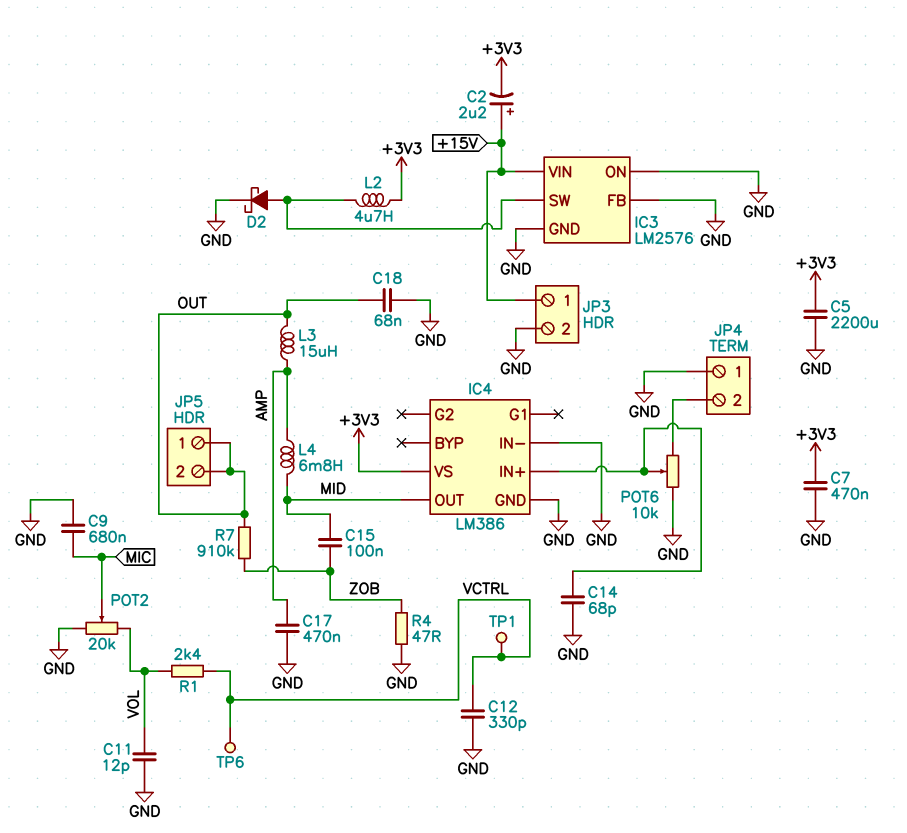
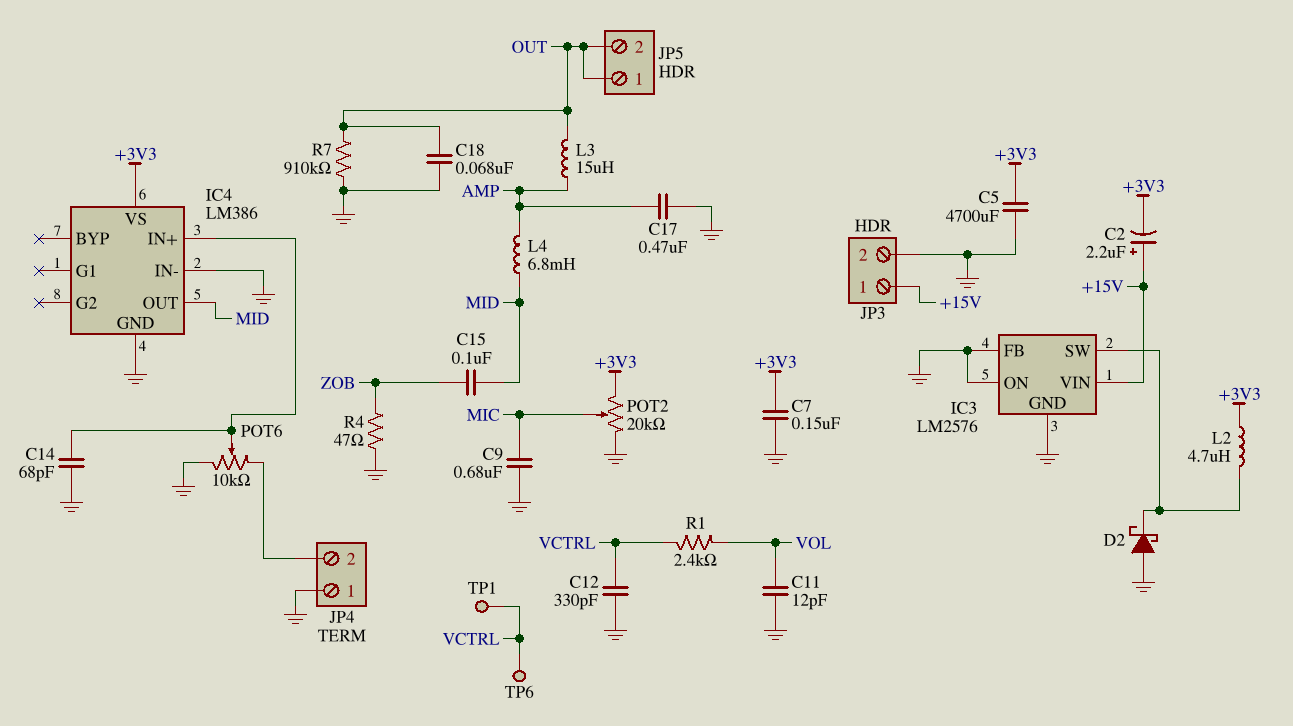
C5: 2200uF (+3V3, GND) -> 4700uF (+3V3, GND)
C7: 470nF (+3V3, GND) -> 150nF (+3V3, GND)
D2: schottky (A IC3/SW, K GND) -> schottky (A GND, K IC3/SW)
POT2: 20k (GND, VOL, wiper MIC) -> 20k (+3V3, GND, wiper MIC)
R7: 910k (OUT, ZOB) -> 910k (GND, OUT)

